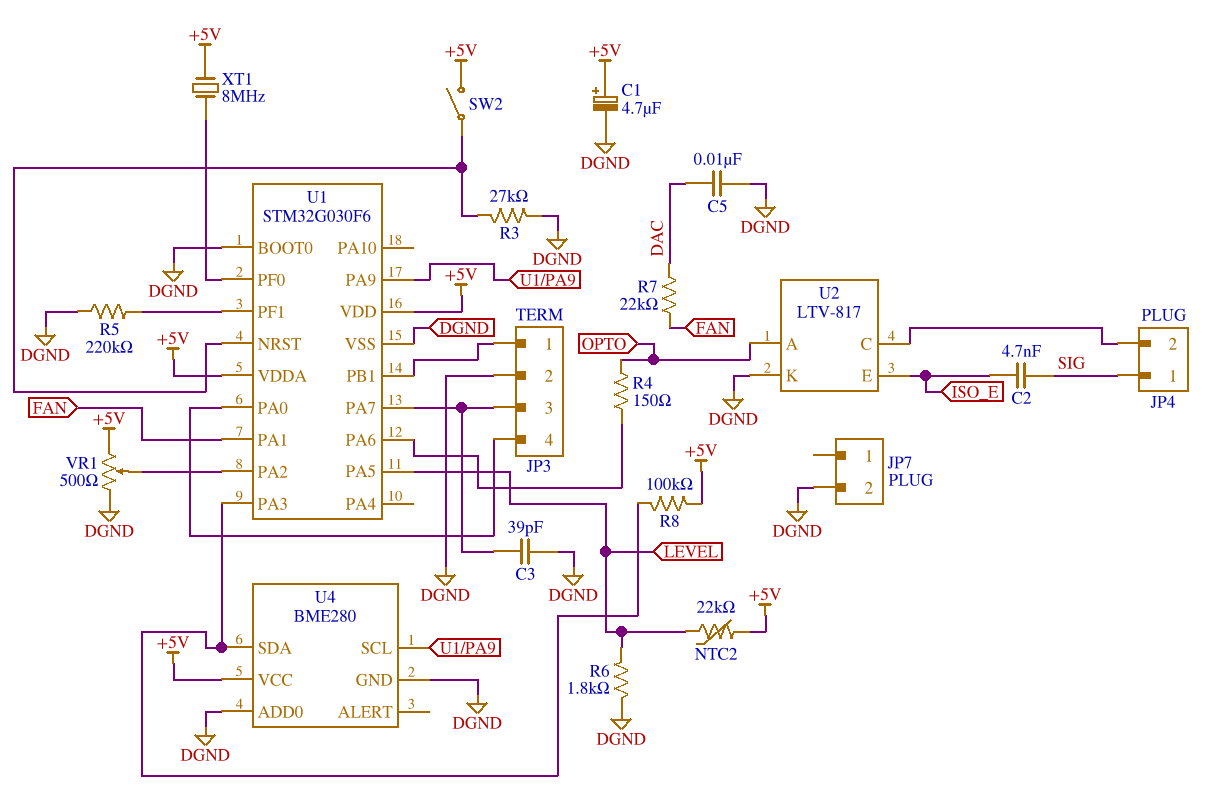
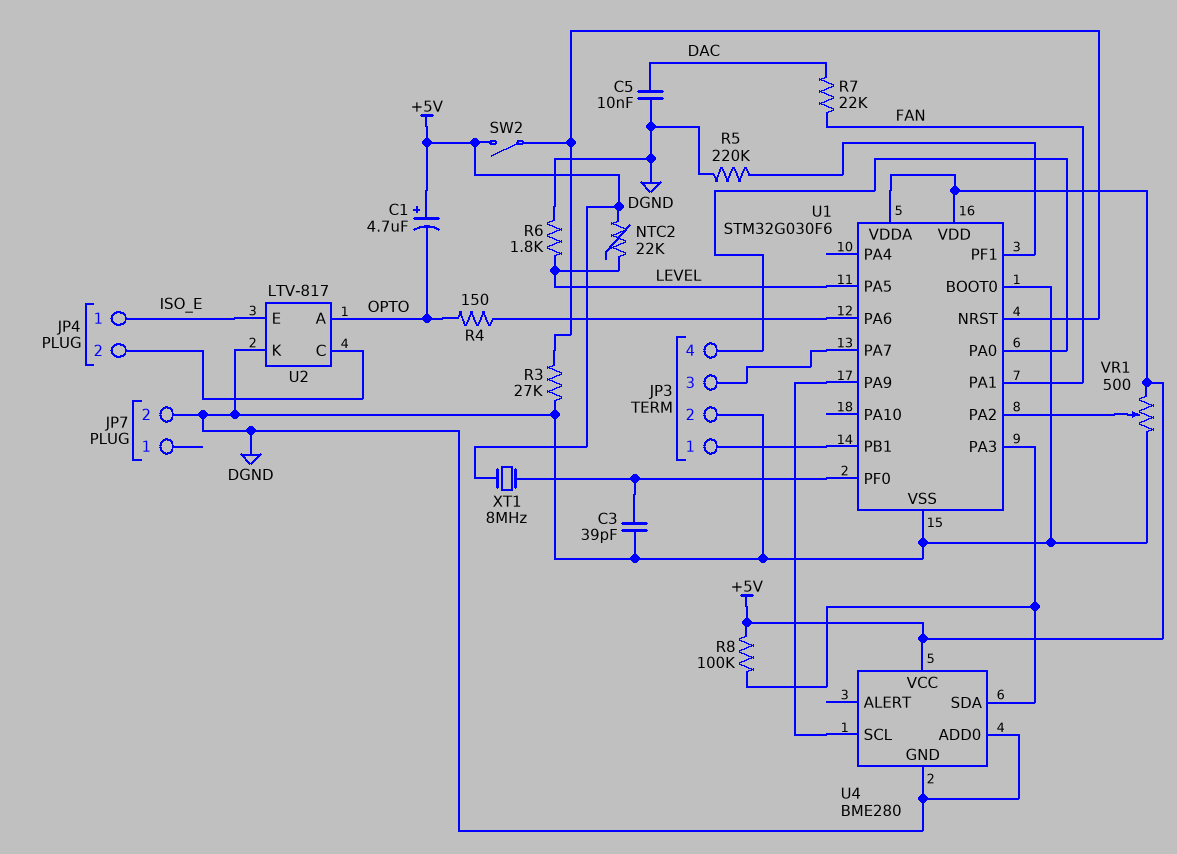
C1: 4.7uF (plus +5V, minus DGND) -> 4.7uF (plus +5V, minus OPTO)
C2: 4.7nF (ISO_E, SIG) -> none
C3: 39pF (DGND, JP3/3) -> 39pF (DGND, U1/PF0)
JP4 pin 1: SIG -> ISO_E

